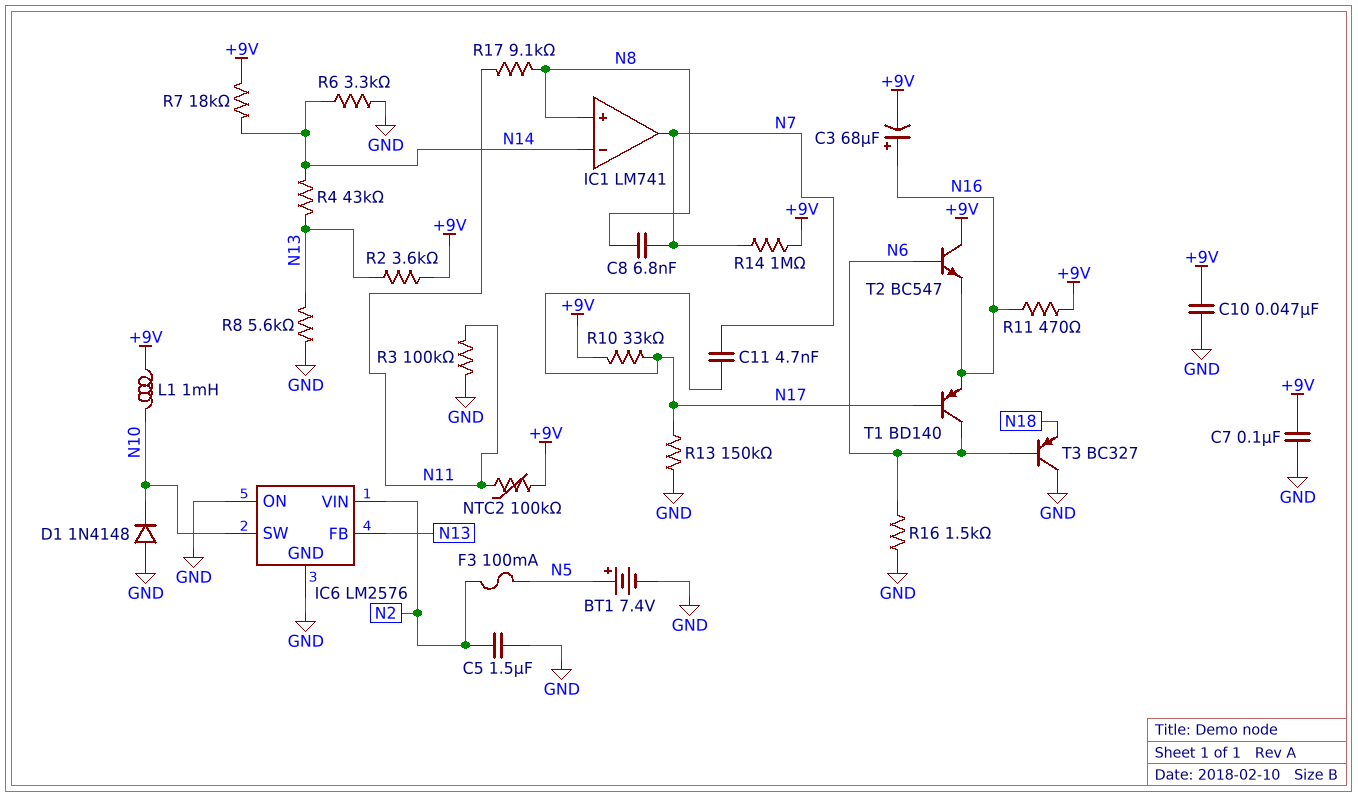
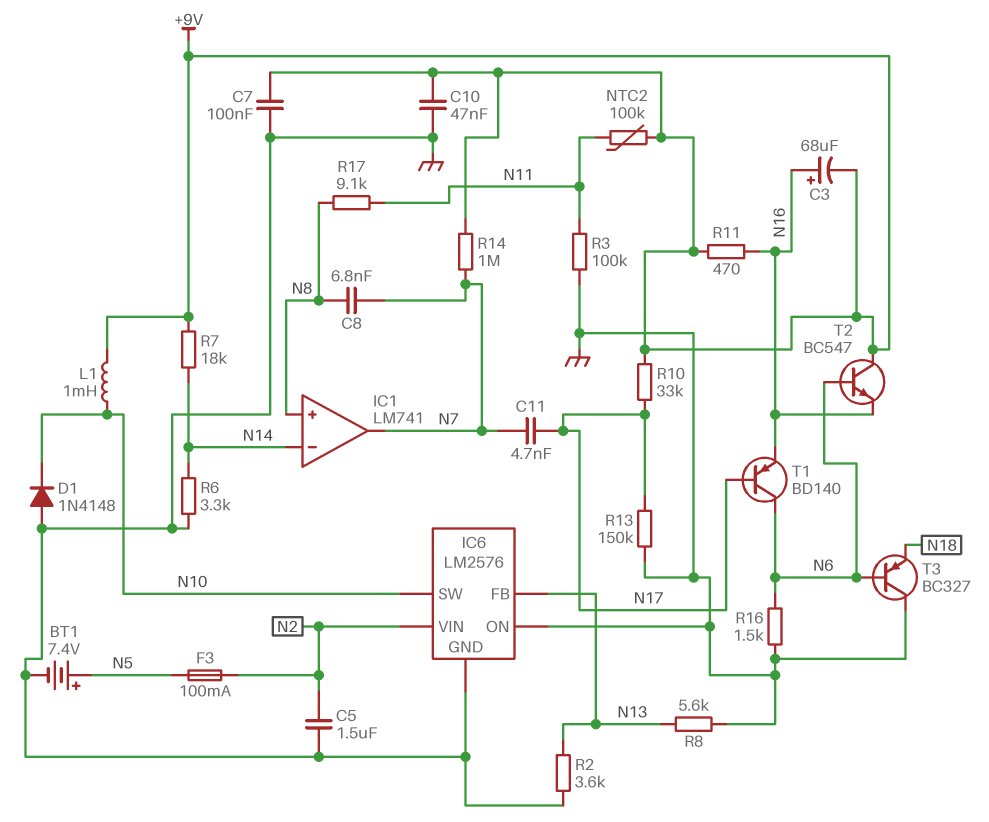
R2: 3.6k (+9V, N13) -> 3.6k (GND, N13)
R4: 43k (N13, N14) -> none

